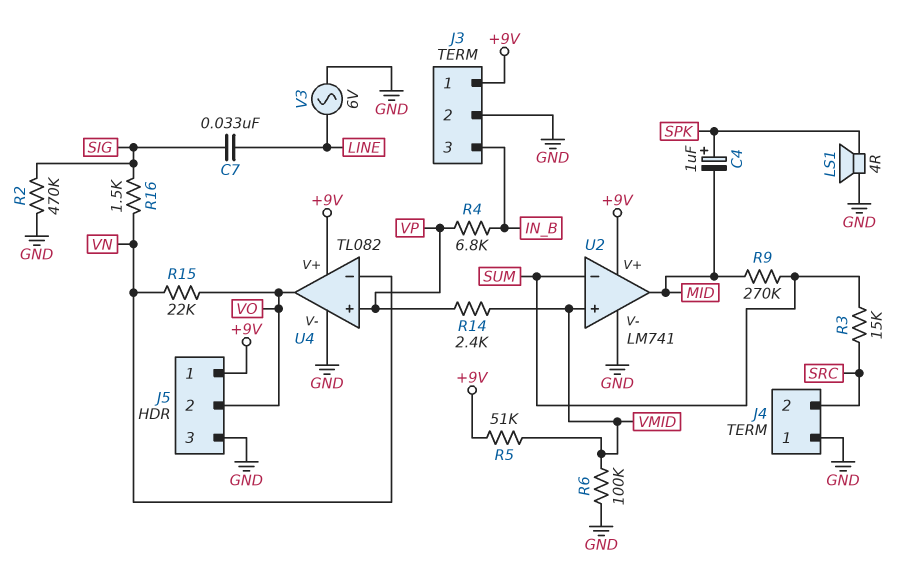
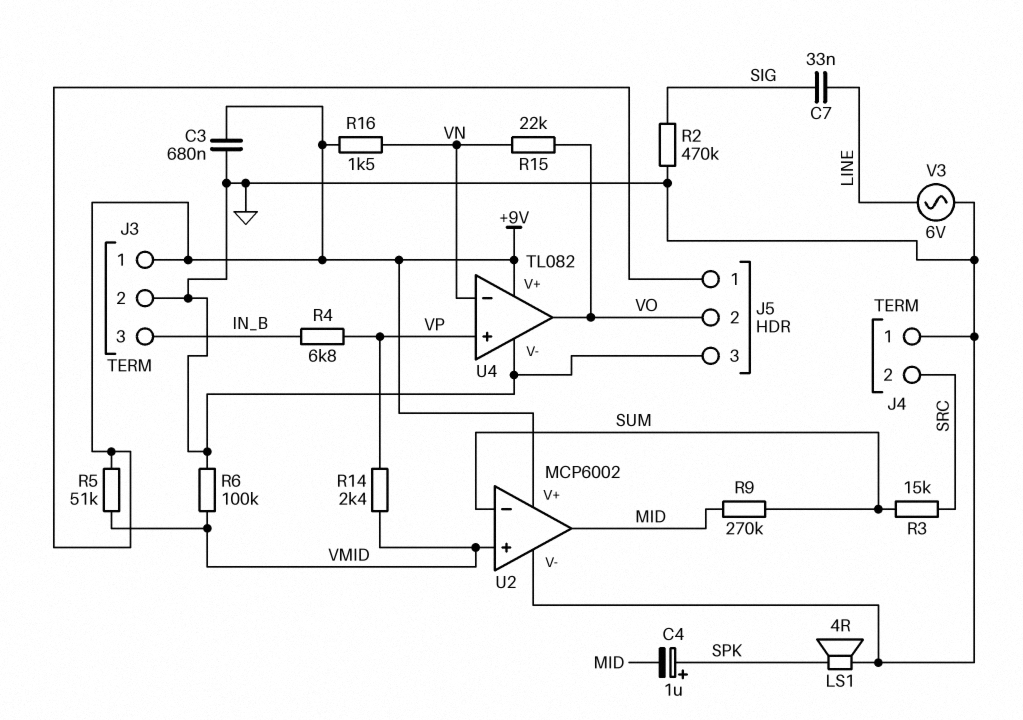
C3: none -> 680nF (+9V, GND)
R16: 1.5k (SIG, VN) -> 1.5k (+9V, VN)
U2: LM741 -> MCP6002

